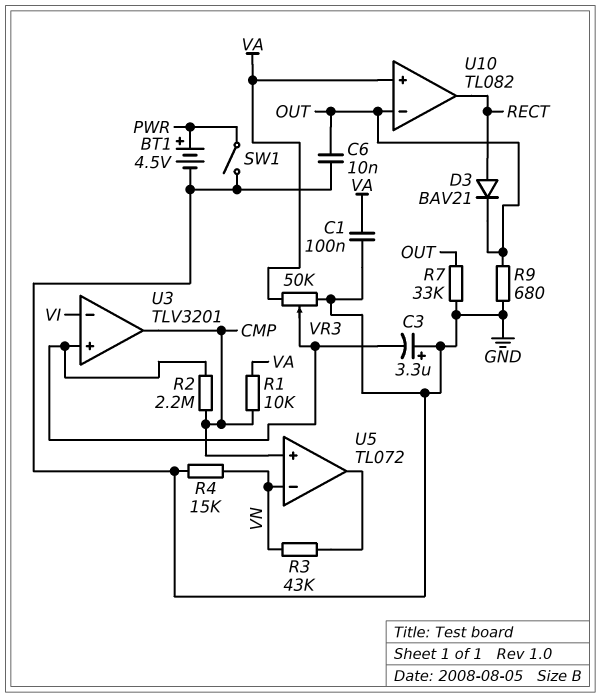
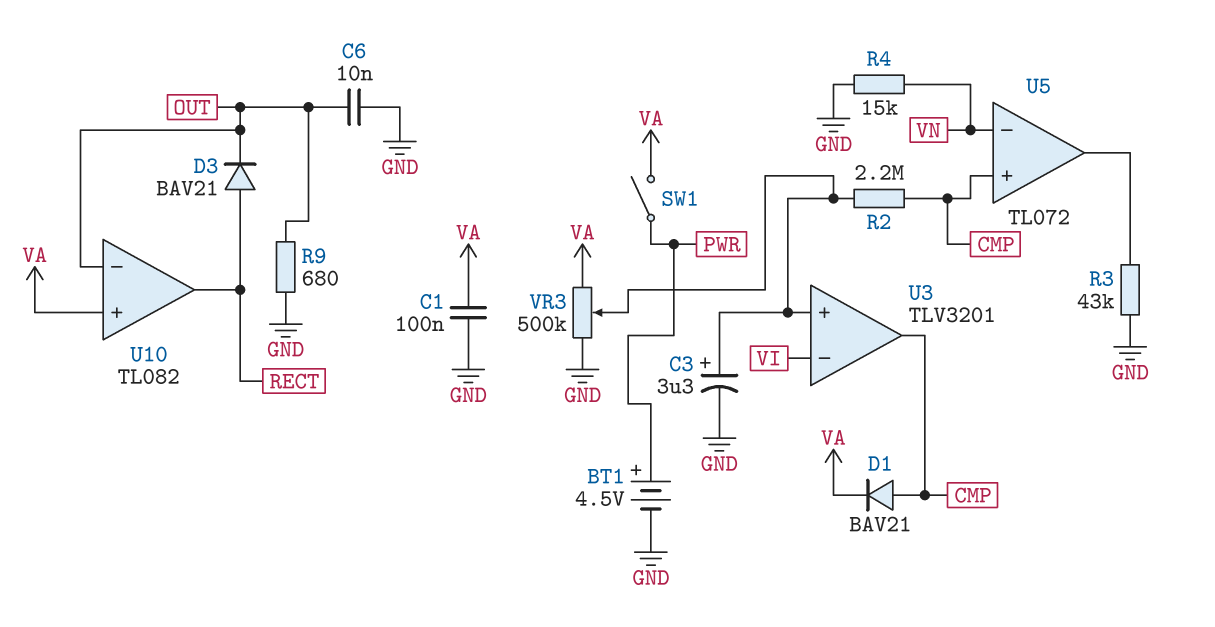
C3: 3.3uF (plus GND, minus U3/in+) -> 3.3uF (plus U3/in+, minus GND)
D1: none -> diode BAV21 (A CMP, K VA)
R1: 10k (CMP, VA) -> none
R3: 43k (U5/out, VN) -> 43k (GND, U5/out)
R7: 33k (GND, OUT) -> none
SW1: switch (GND, PWR) -> switch (PWR, VA)
VR3: 50k (GND, VA, wiper U3/in+) -> 500k (GND, VA, wiper U3/in+)

